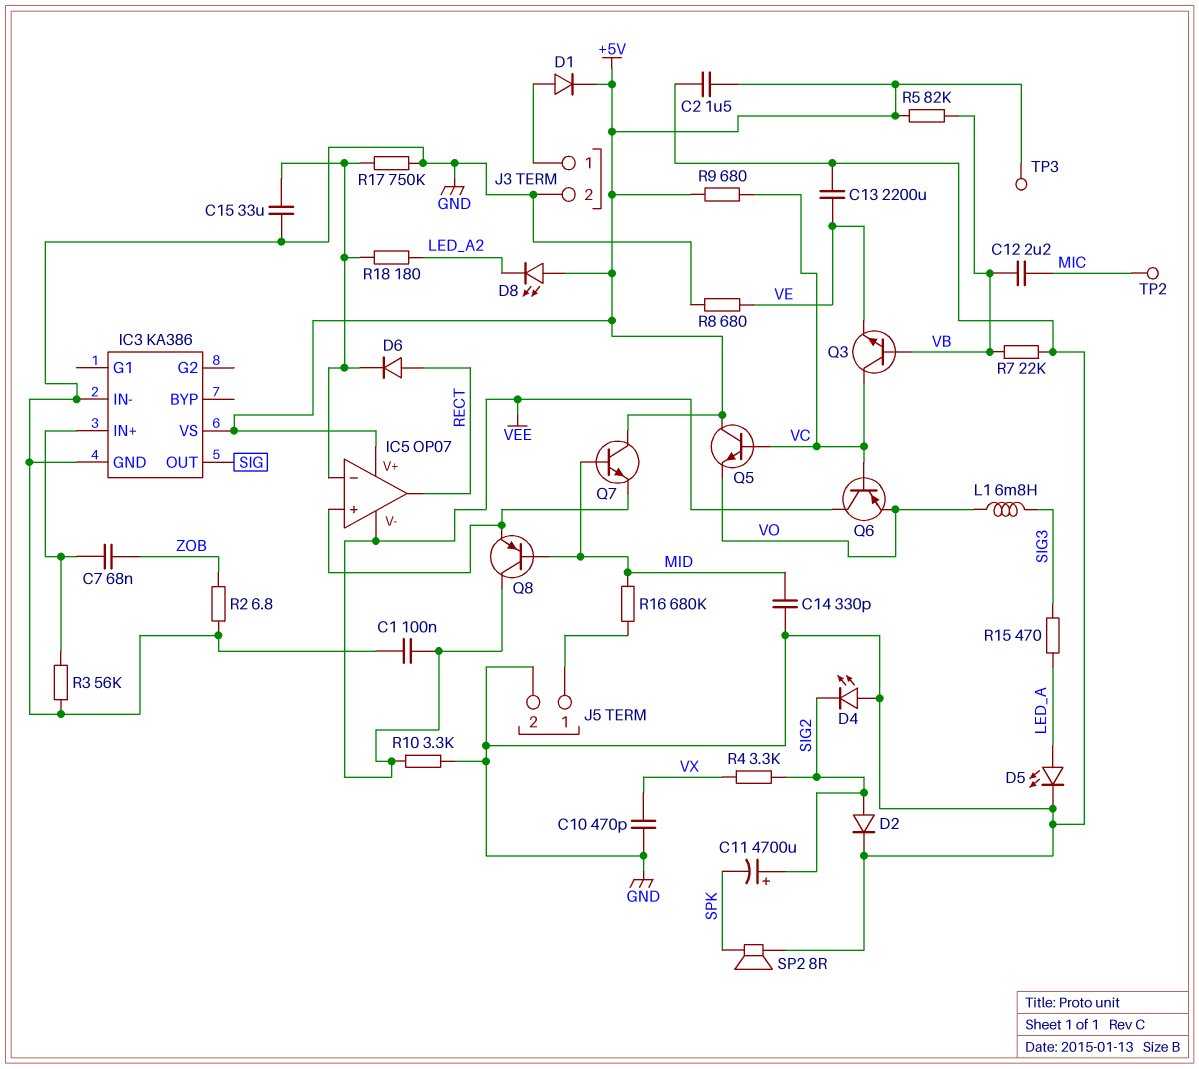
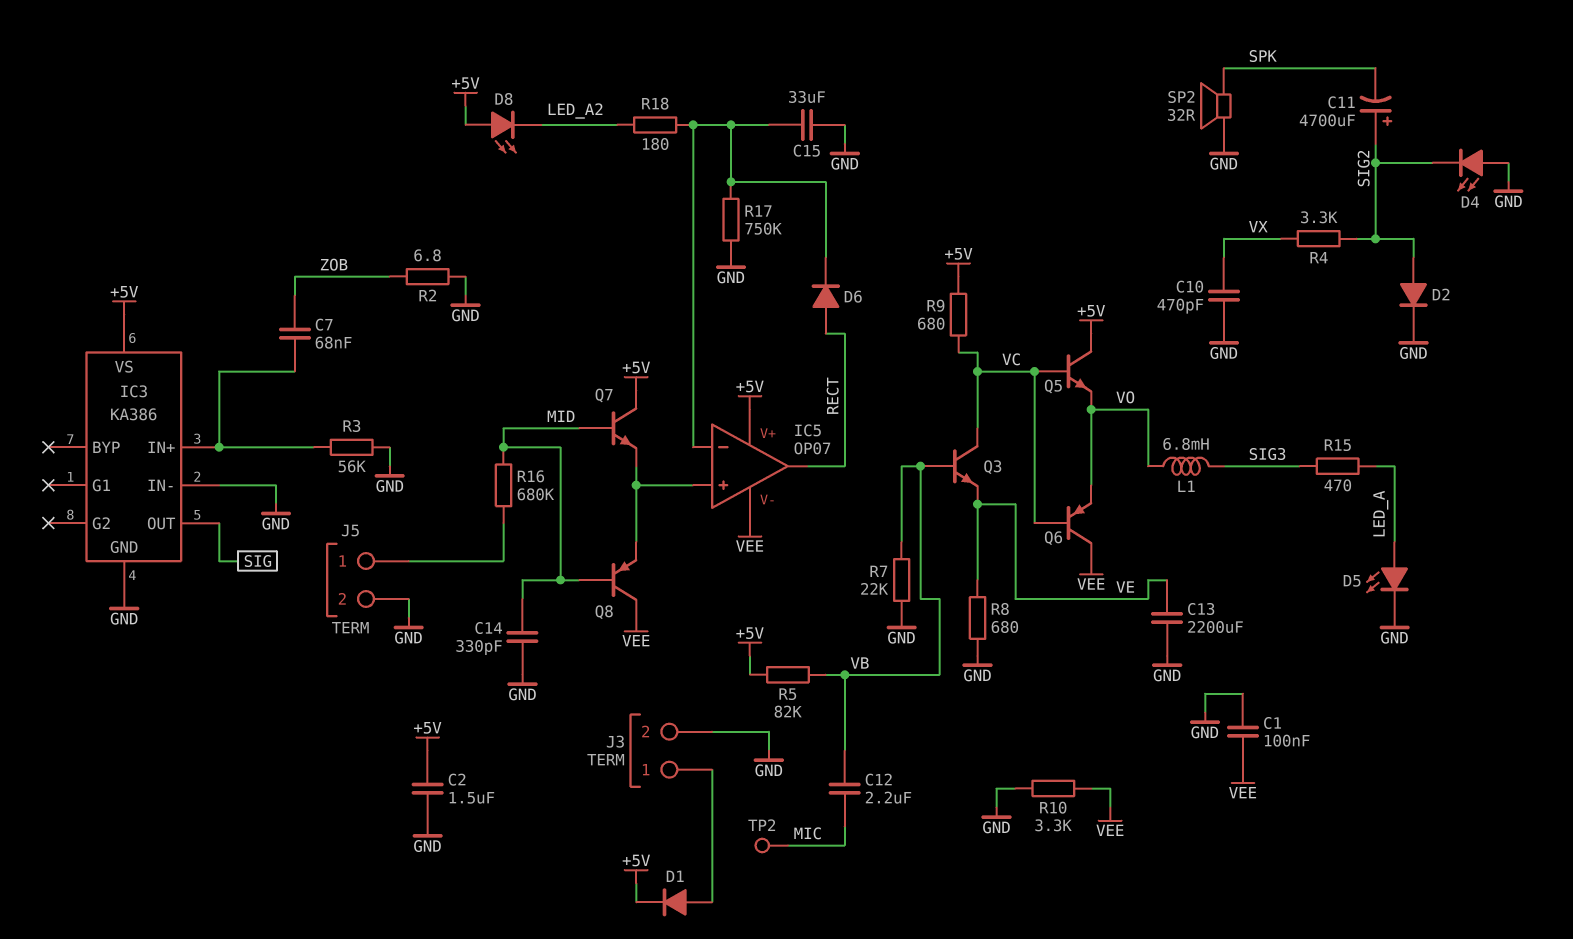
SP2: speaker 8R (GND, SPK) -> speaker 32R (GND, SPK)
TP3: test point (+5V) -> none

